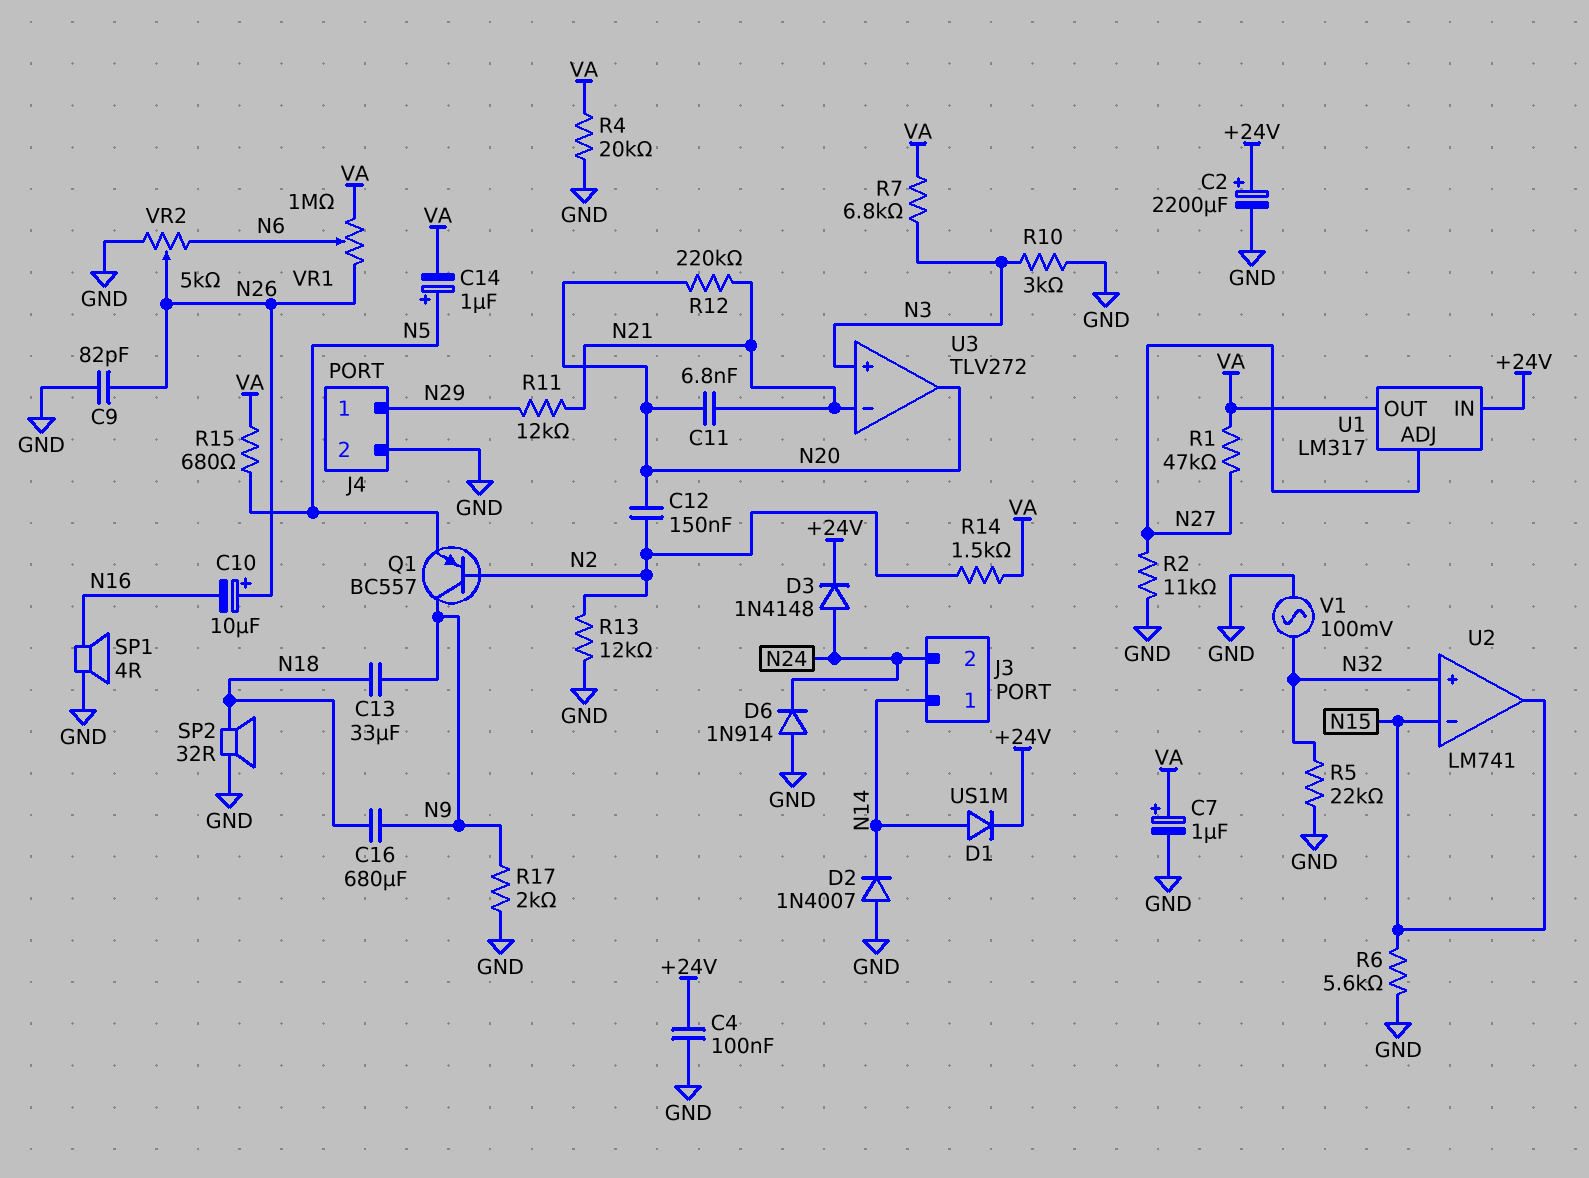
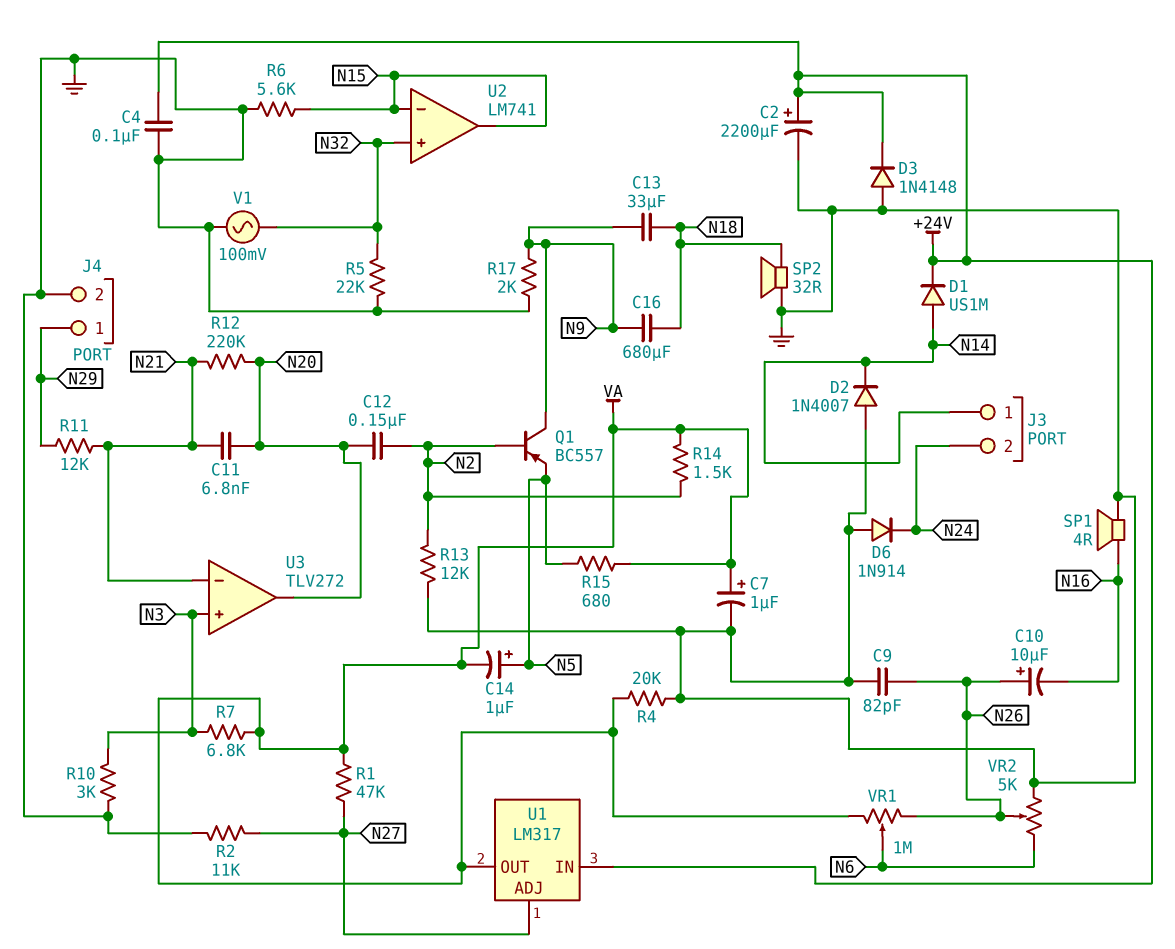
D3: diode 1N4148 (A N24, K +24V) -> diode 1N4148 (A GND, K +24V)

